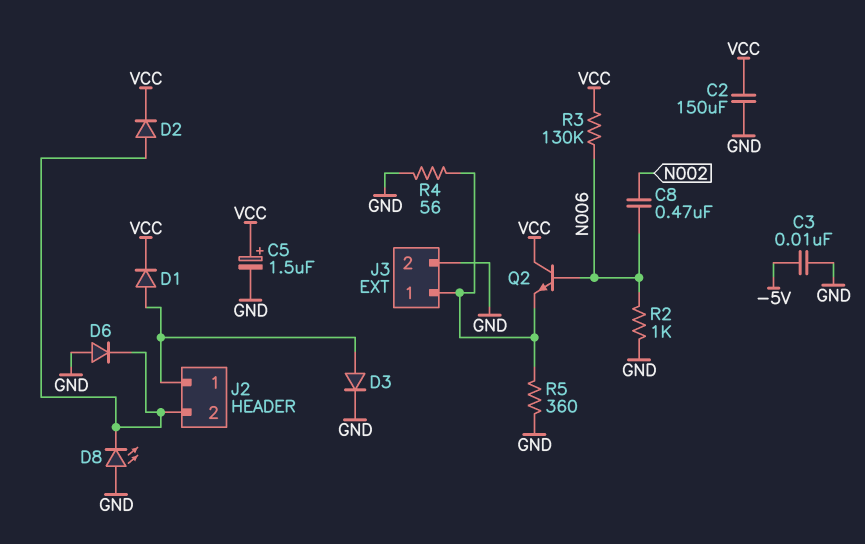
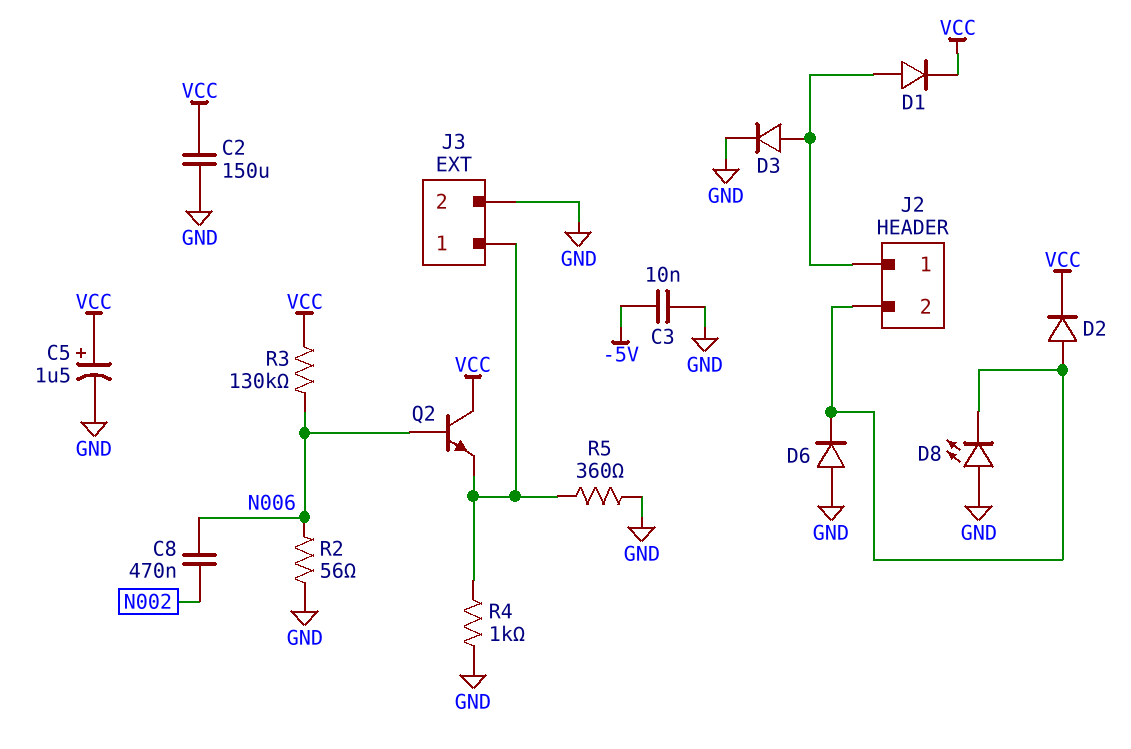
R2: 1k (GND, N006) -> 56 (GND, N006)
R4: 56 (GND, J3/1) -> 1k (GND, J3/1)

